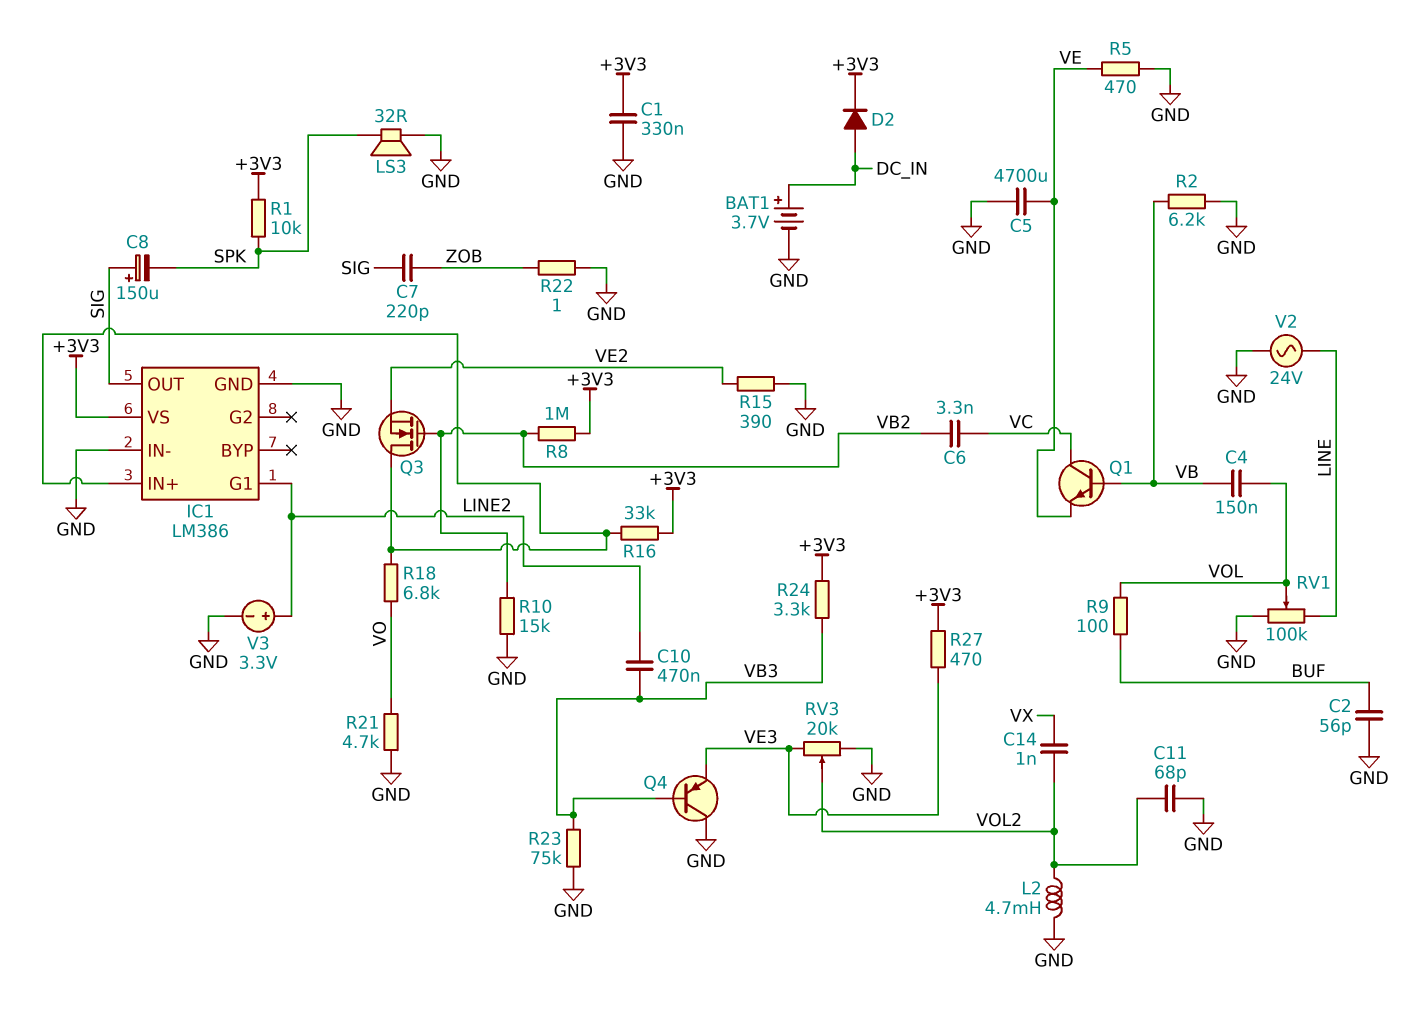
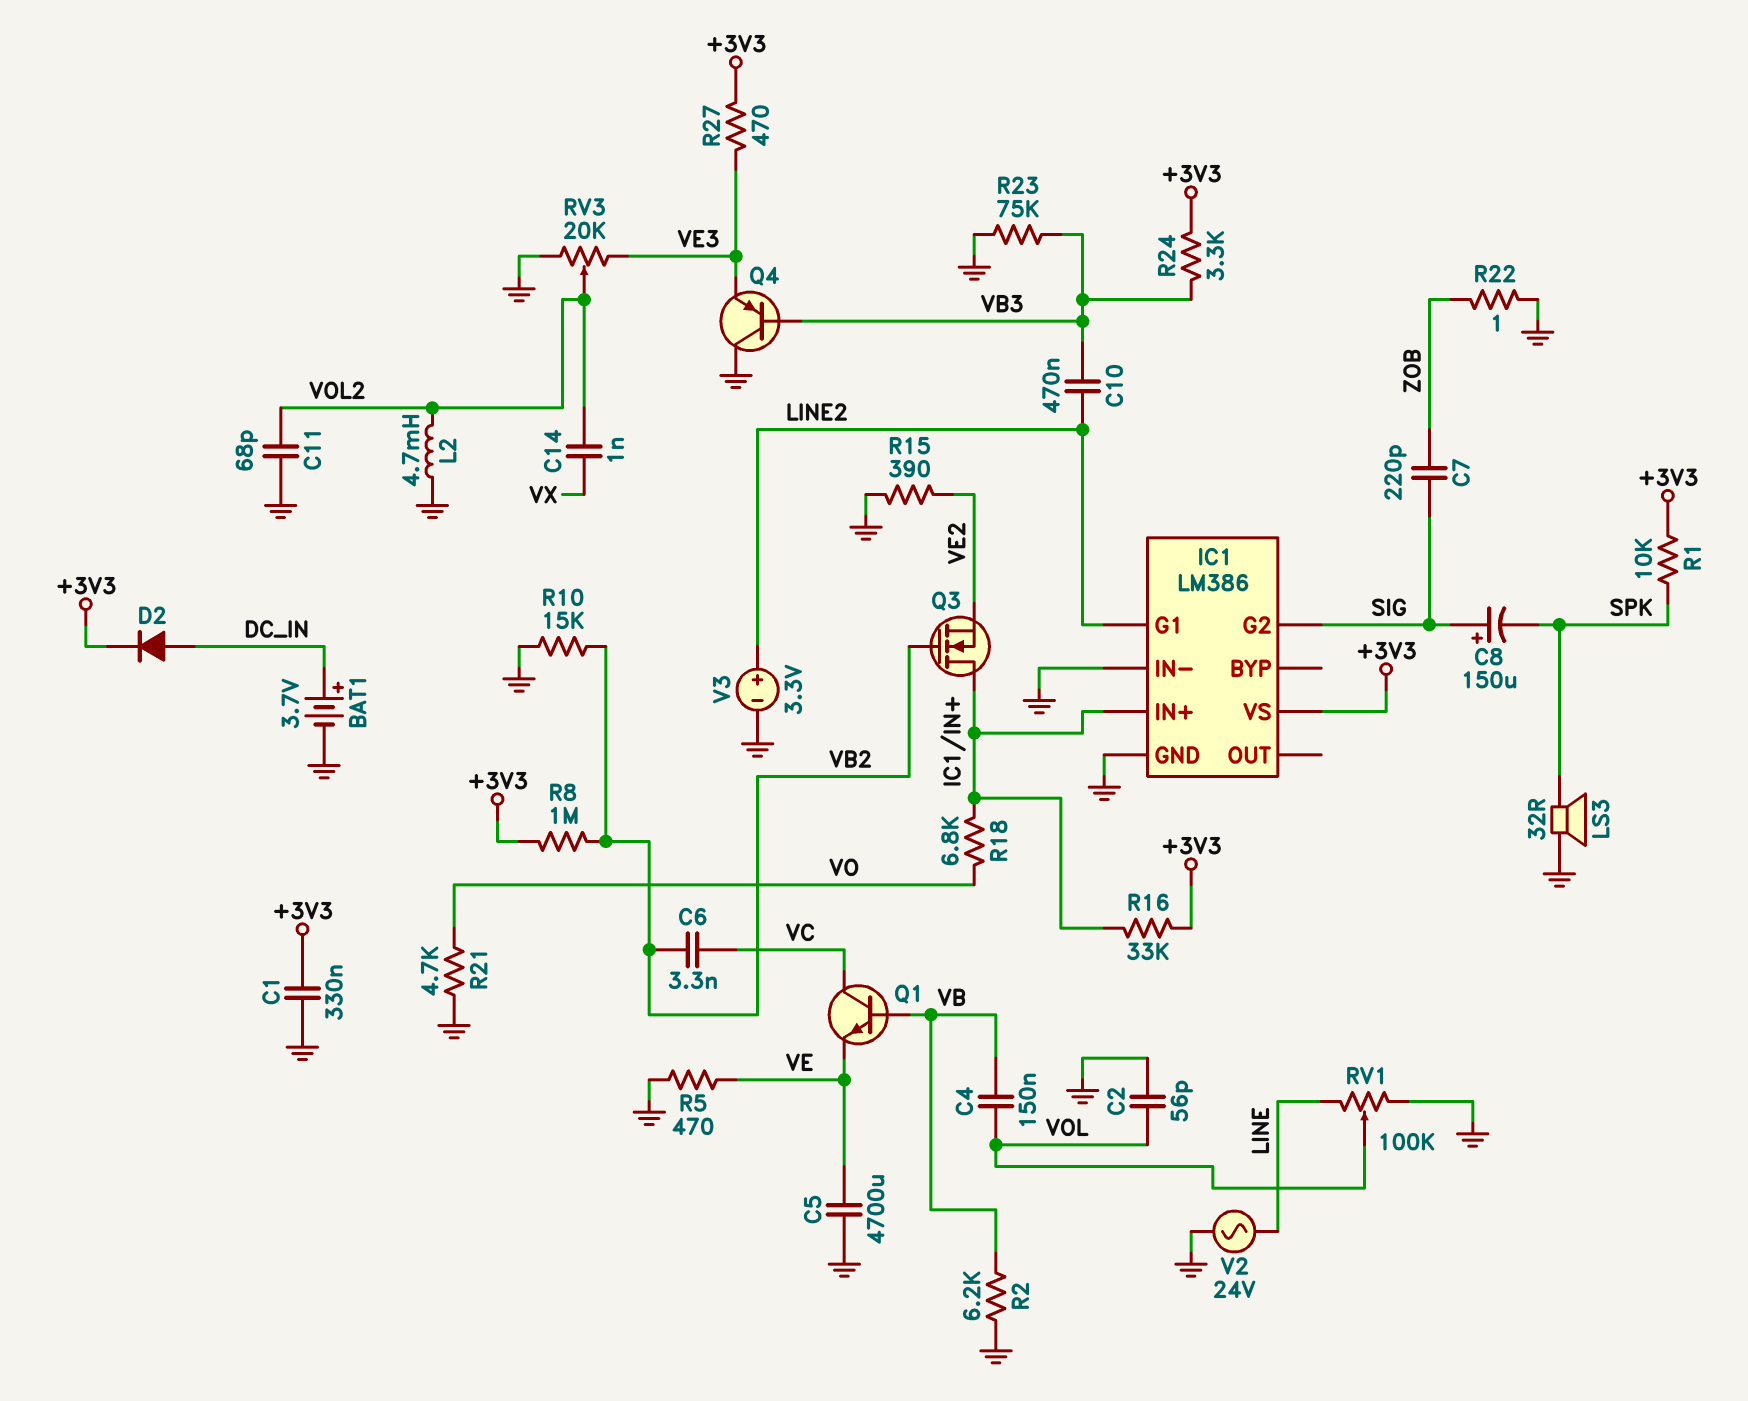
C2: 56pF (BUF, GND) -> 56pF (GND, VOL)
IC1 pin G2: none -> SIG
IC1 pin OUT: SIG -> none
R9: 100 (BUF, VOL) -> none

